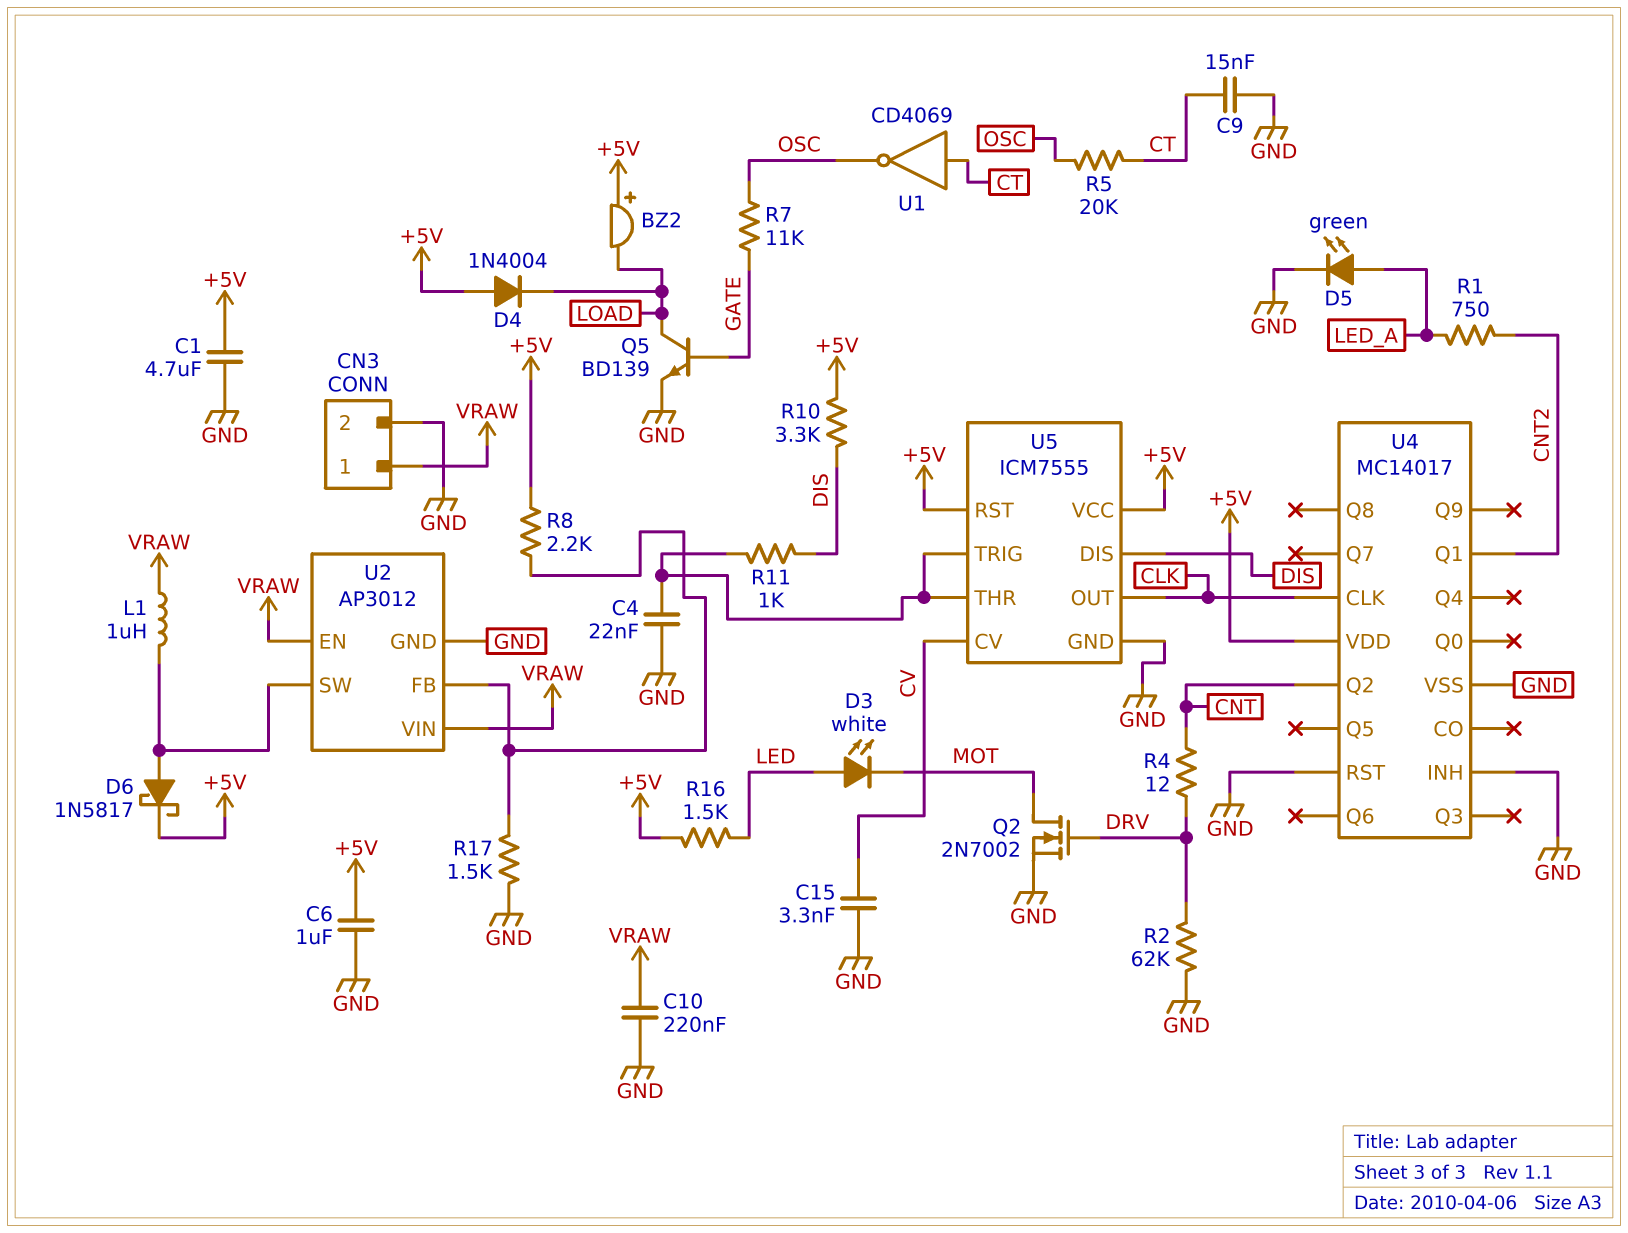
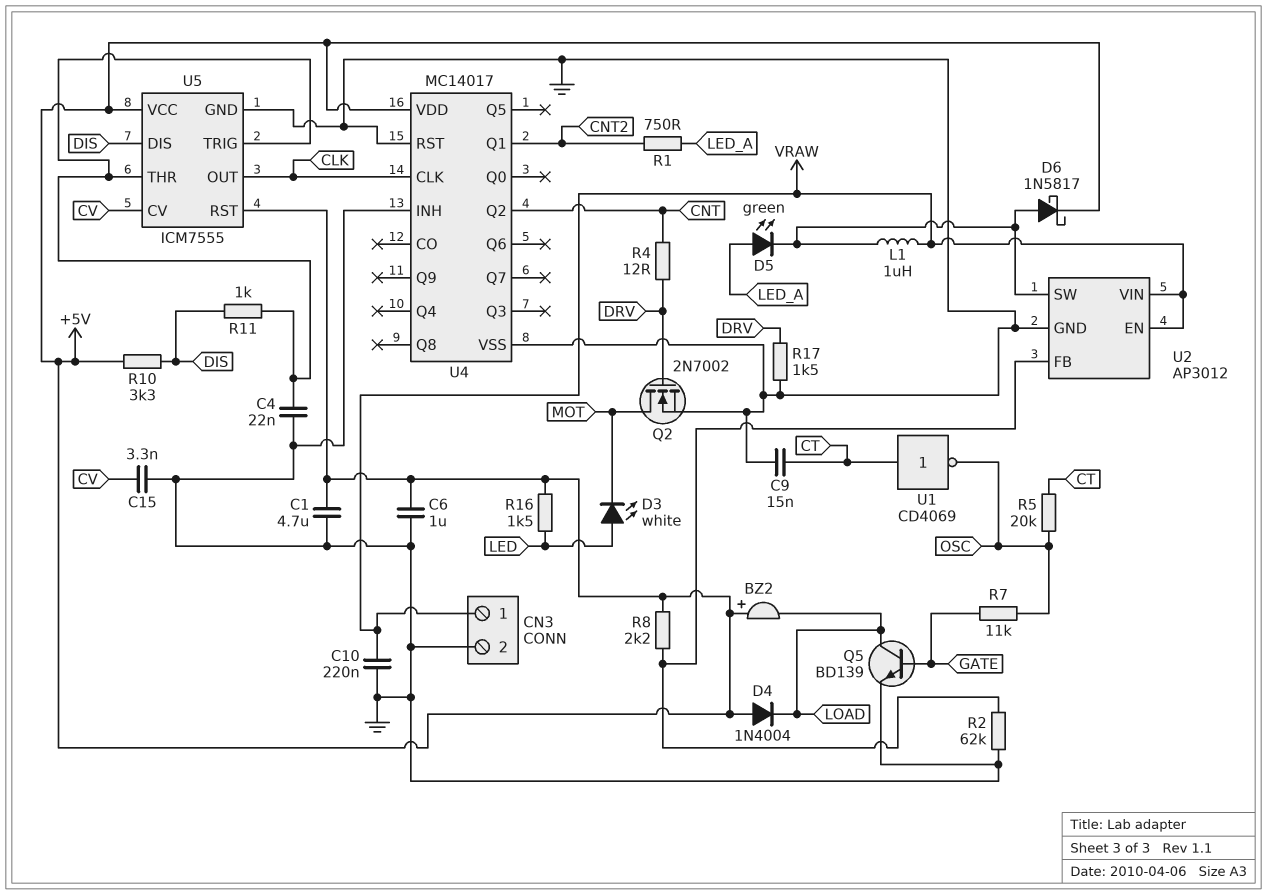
D5: LED green (A LED_A, K GND) -> LED green (A LED_A, K U2/SW)
R2: 62k (DRV, GND) -> 62k (GND, U2/FB)
R17: 1.5k (GND, U2/FB) -> 1.5k (DRV, GND)

